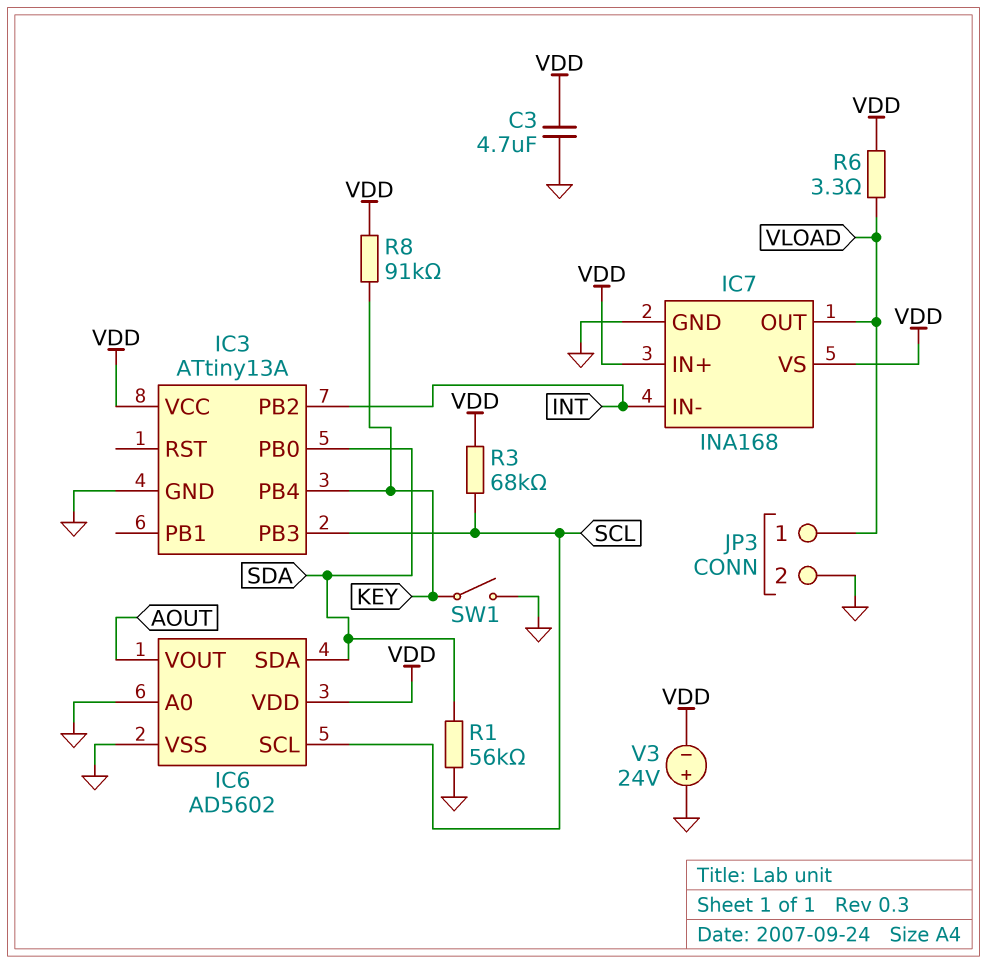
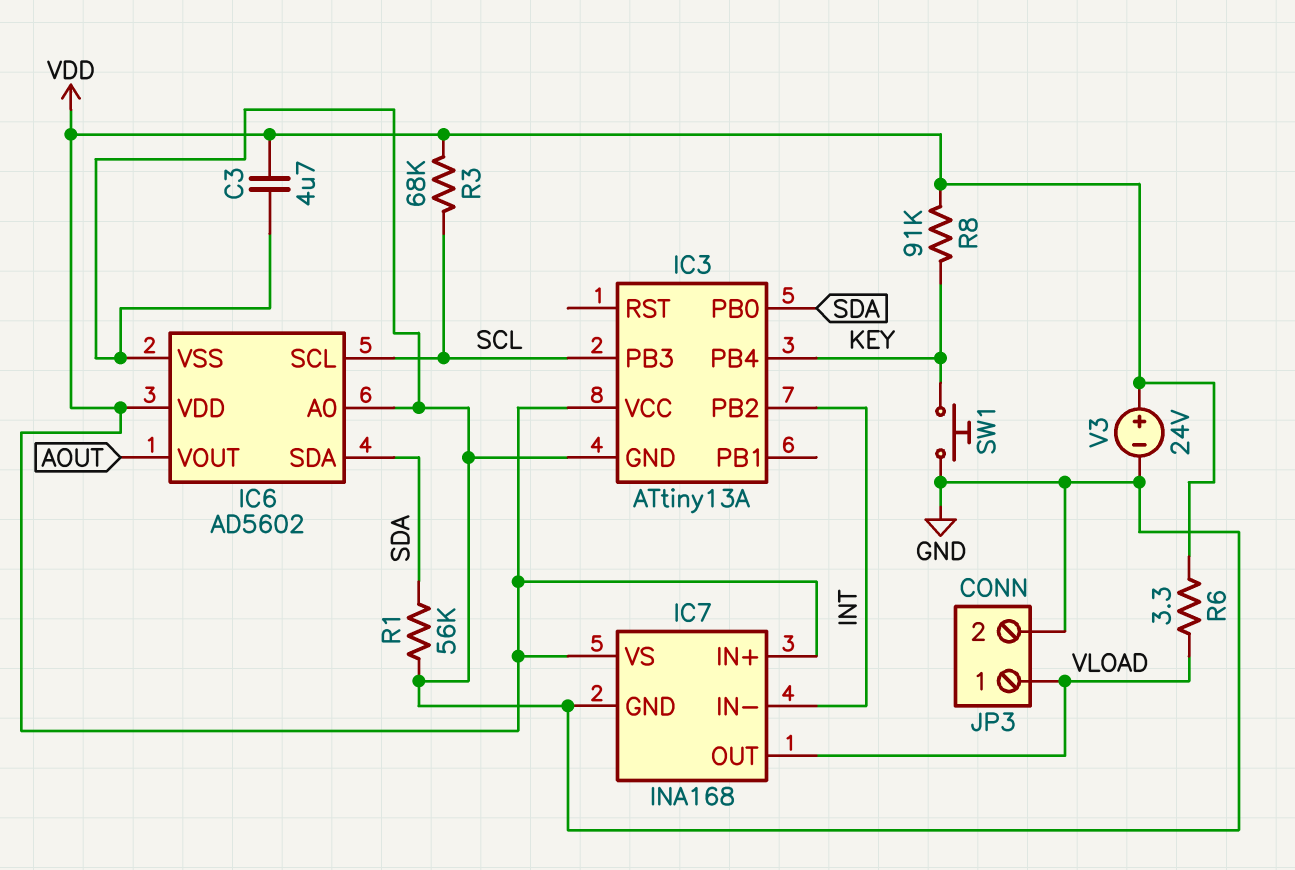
SW1: switch (GND, KEY) -> button (GND, KEY)
V3: 24V (plus GND, minus VDD) -> 24V (plus VDD, minus GND)

